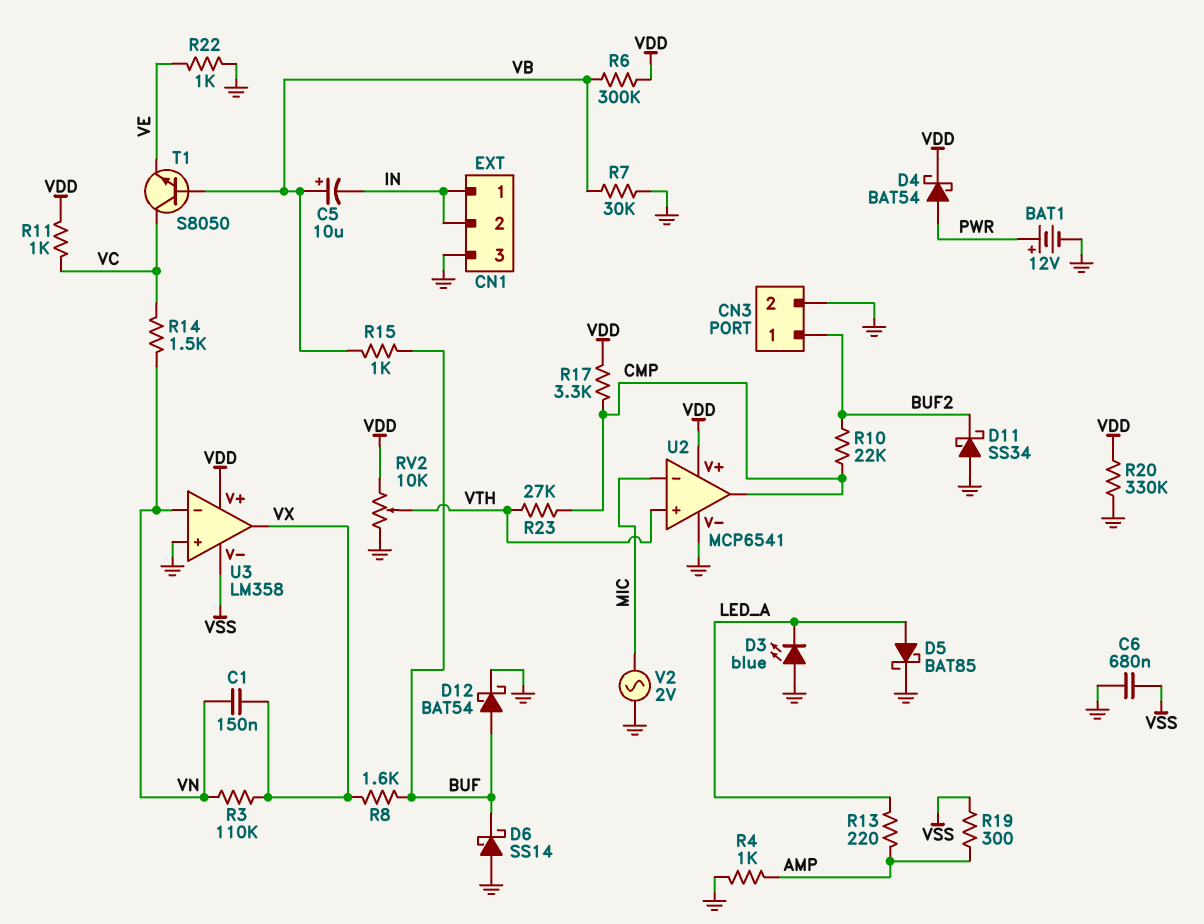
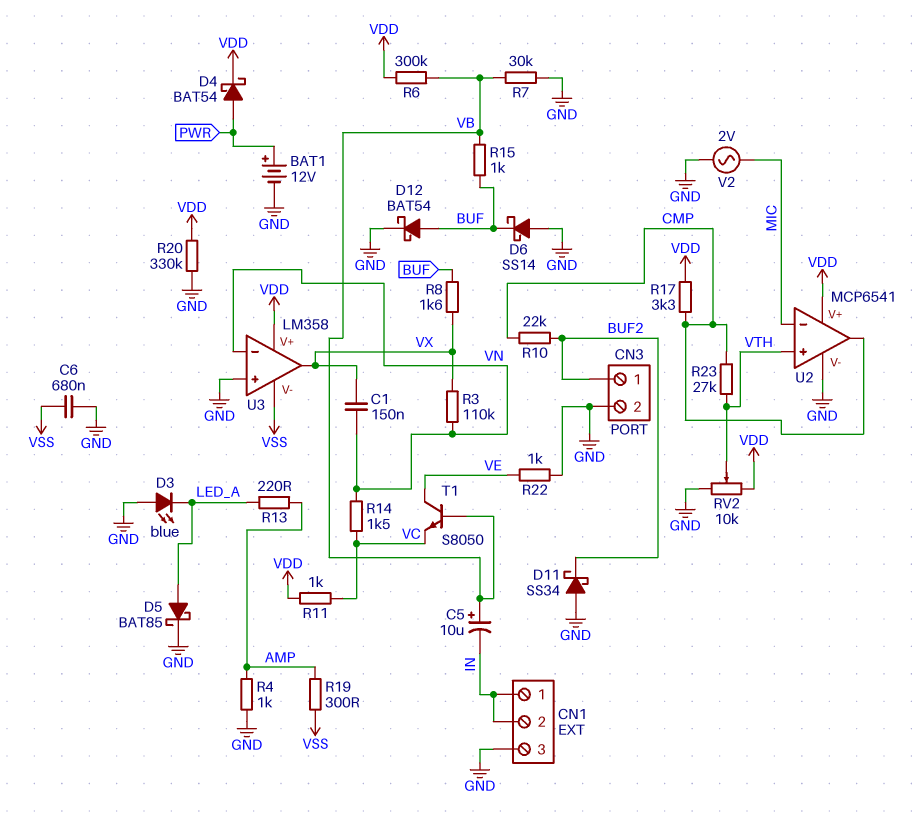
T1: NPN S8050 (B VB, C VC, E VE) -> NPN S8050 (B VB, C VE, E VC)

